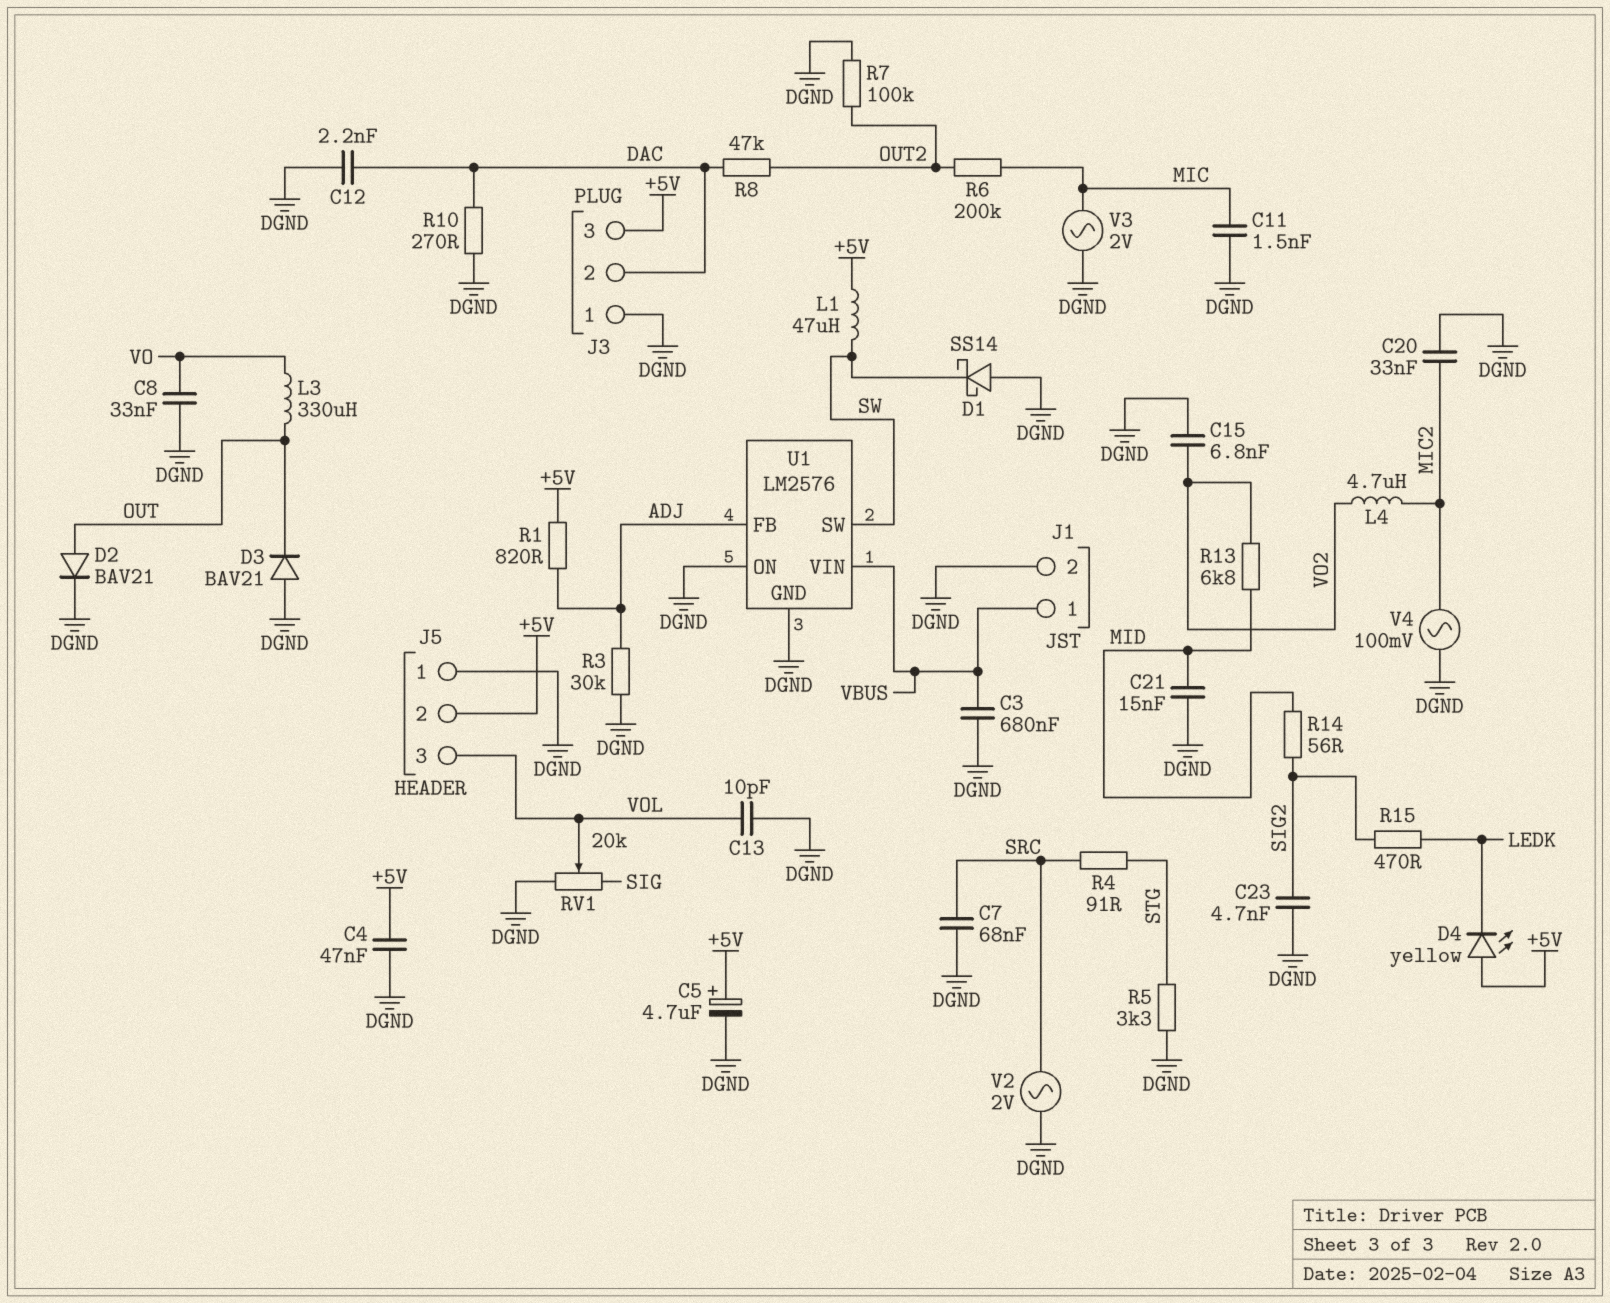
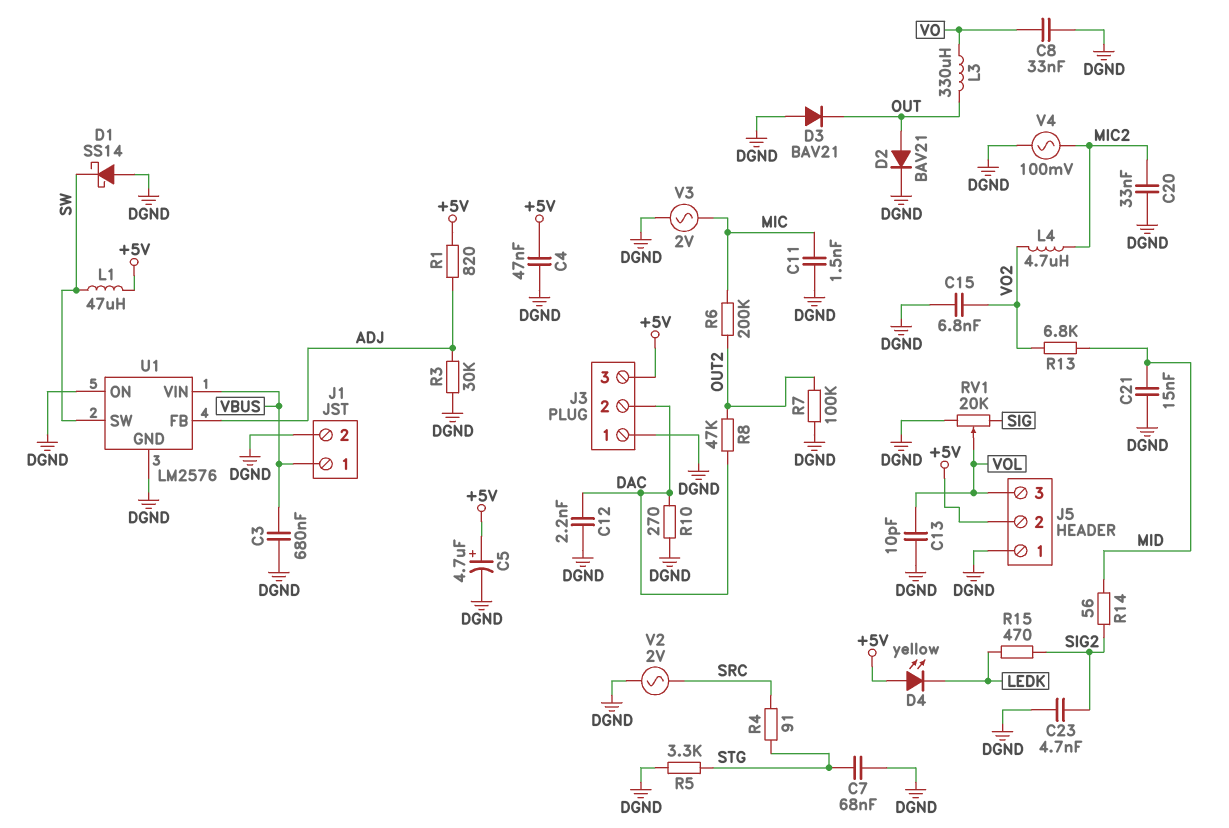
C7: 68nF (DGND, SRC) -> 68nF (DGND, STG)

